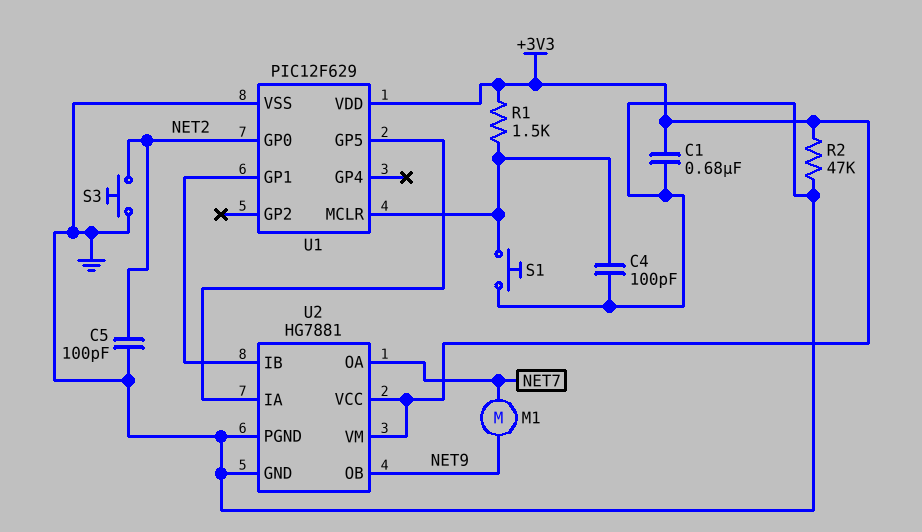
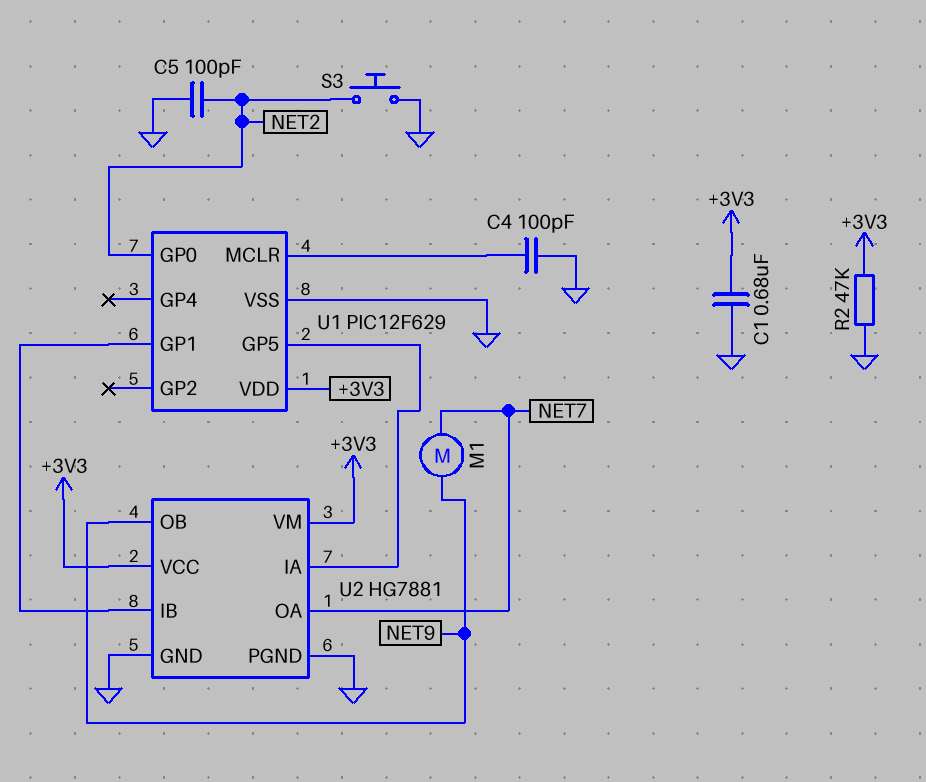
R1: 1.5k (+3V3, U1/MCLR) -> none
S1: button (GND, U1/MCLR) -> none

